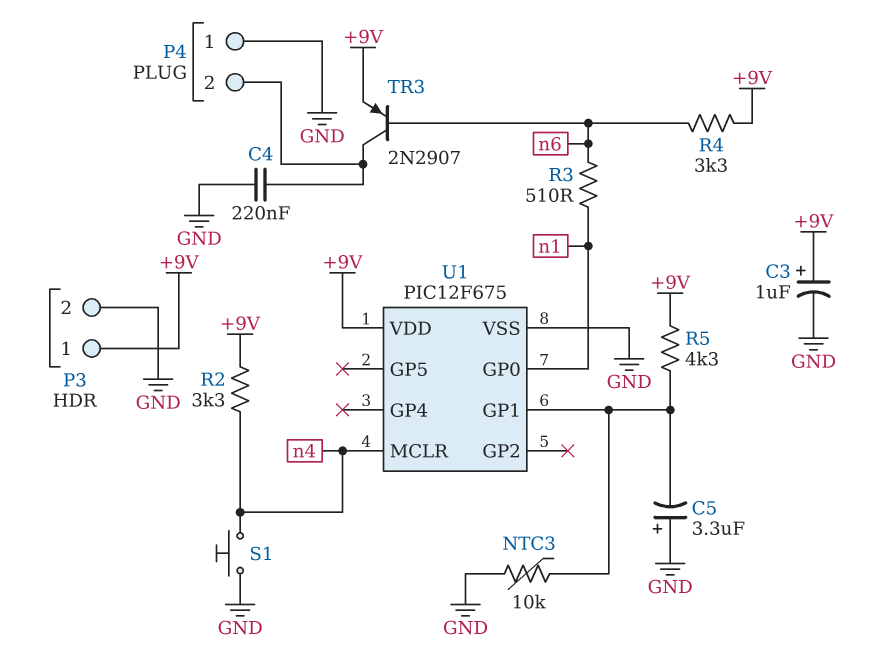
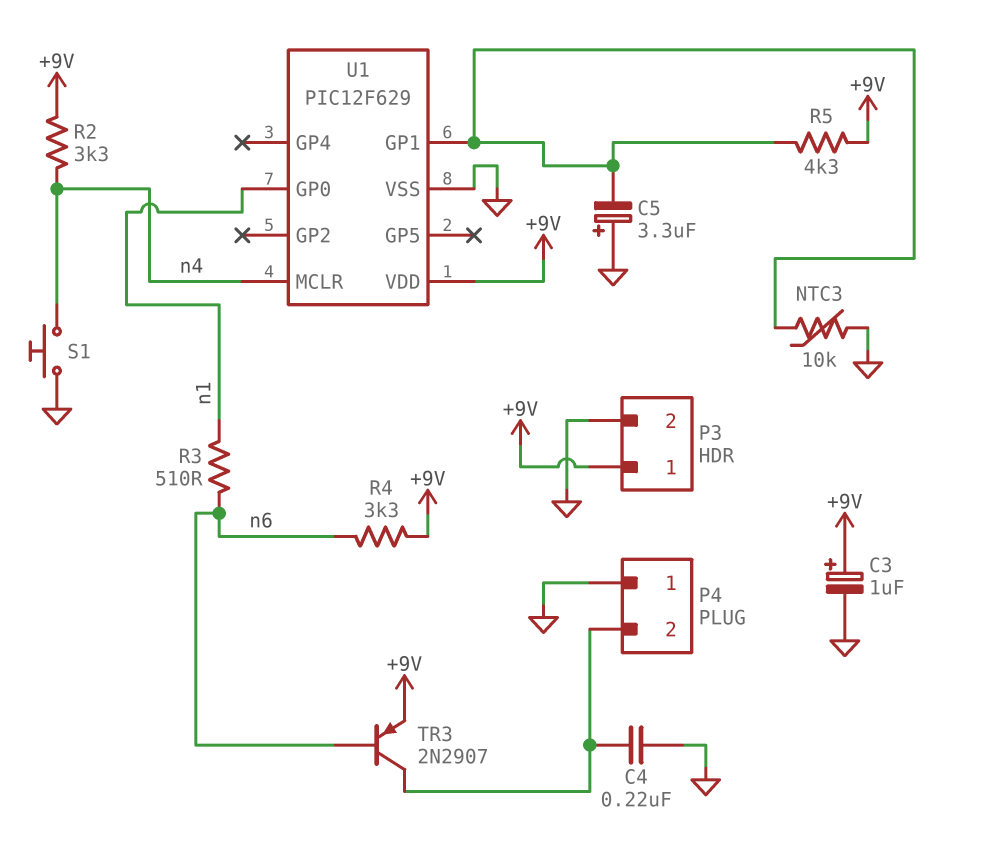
U1: PIC12F675 -> PIC12F629

